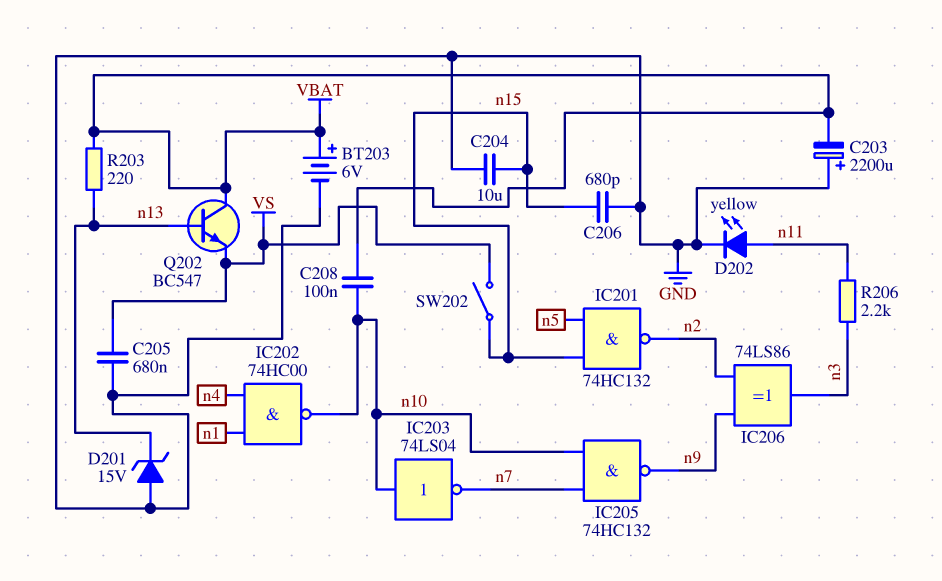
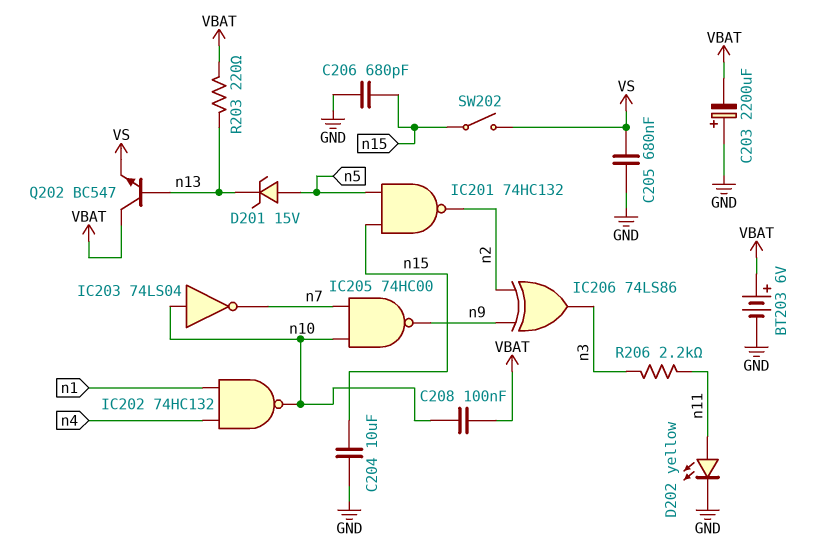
D201: zener 15V (A GND, K n13) -> zener 15V (A n5, K n13)
IC202: NAND 74HC00 (in n1, in n4, out n10) -> NAND 74HC132 (in n1, in n4, out n10)
IC205: NAND 74HC132 (in n7, in n10, out n9) -> NAND 74HC00 (in n7, in n10, out n9)

